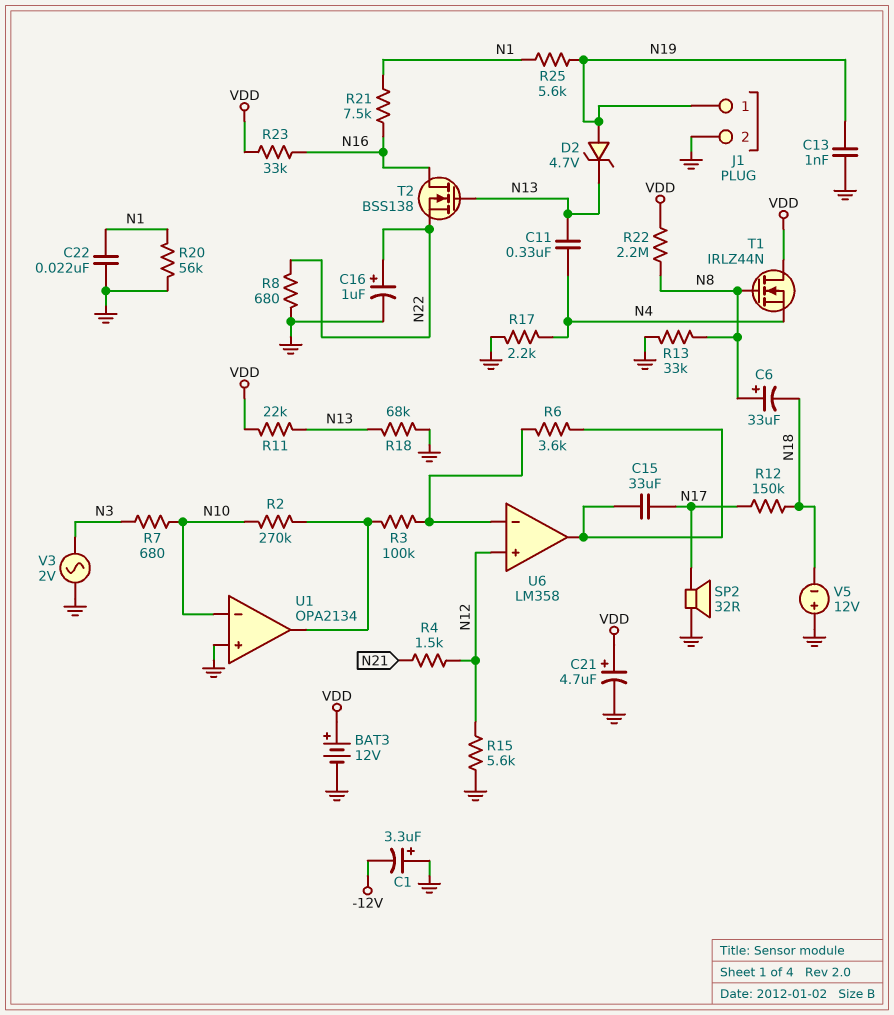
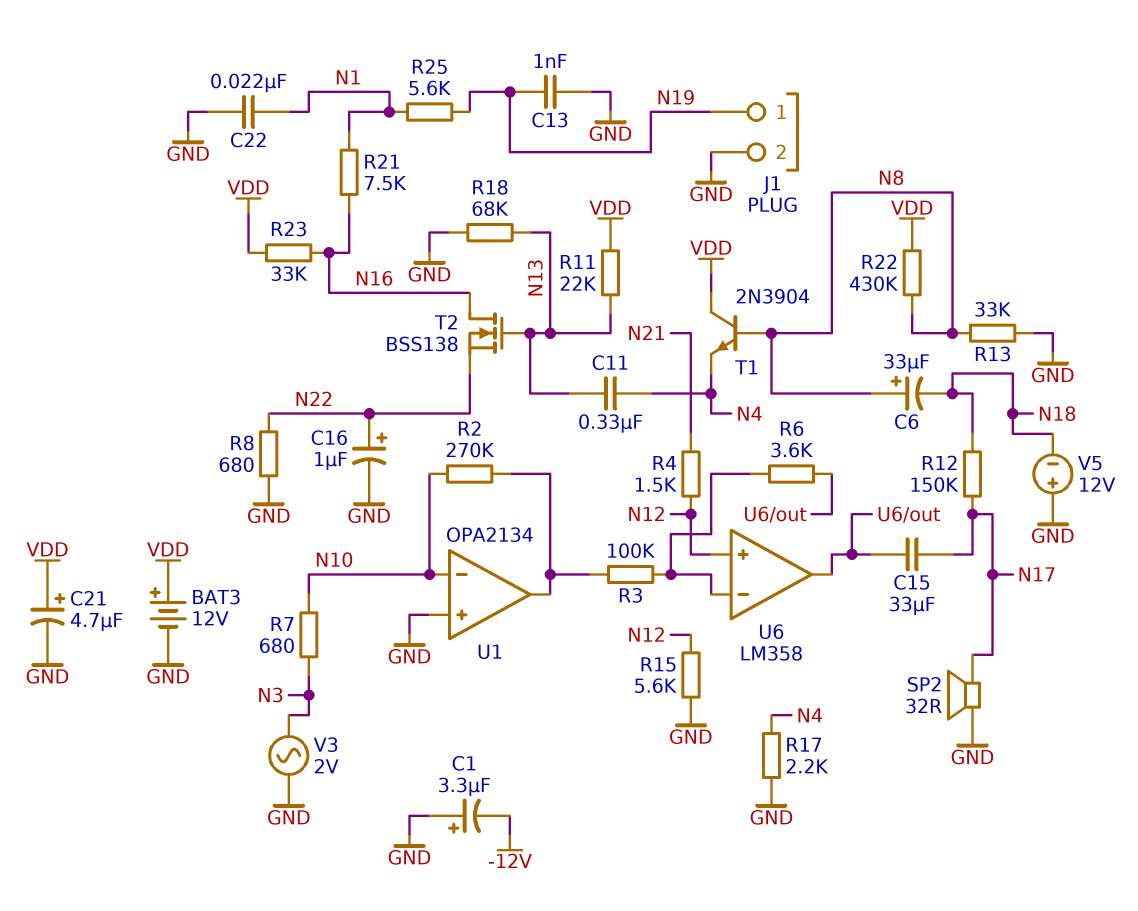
D2: zener 4.7V (A N19, K N13) -> none
R20: 56k (GND, N1) -> none
R22: 2.2M (N8, VDD) -> 430k (N8, VDD)
T1: NMOS IRLZ44N (G N8, D VDD, S N4) -> NPN 2N3904 (B N8, C VDD, E N4)

